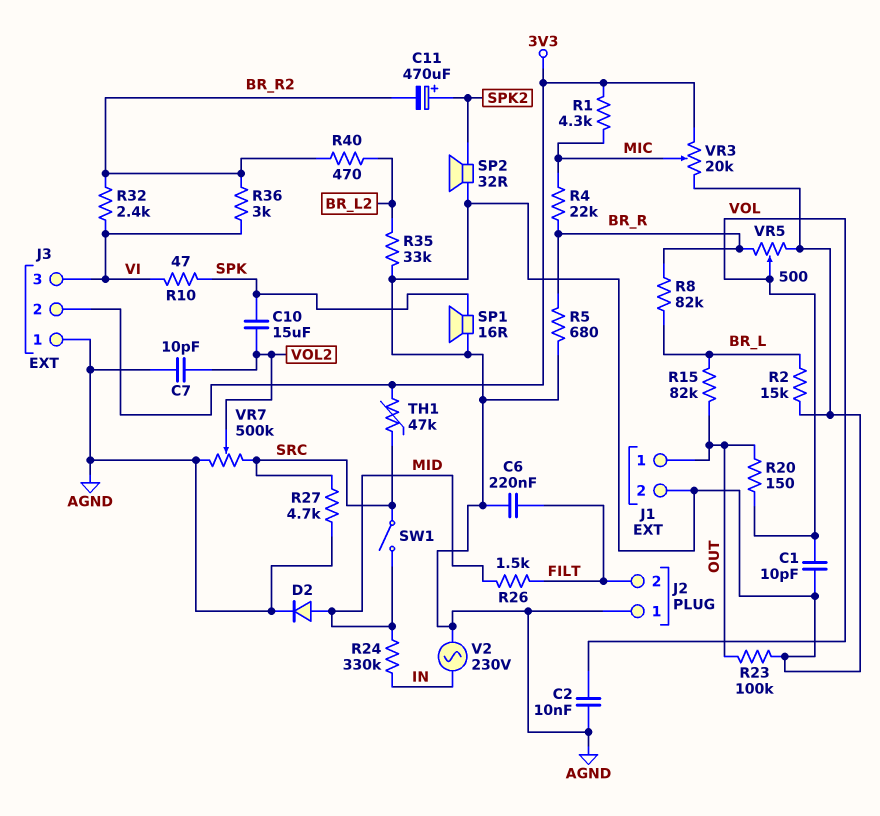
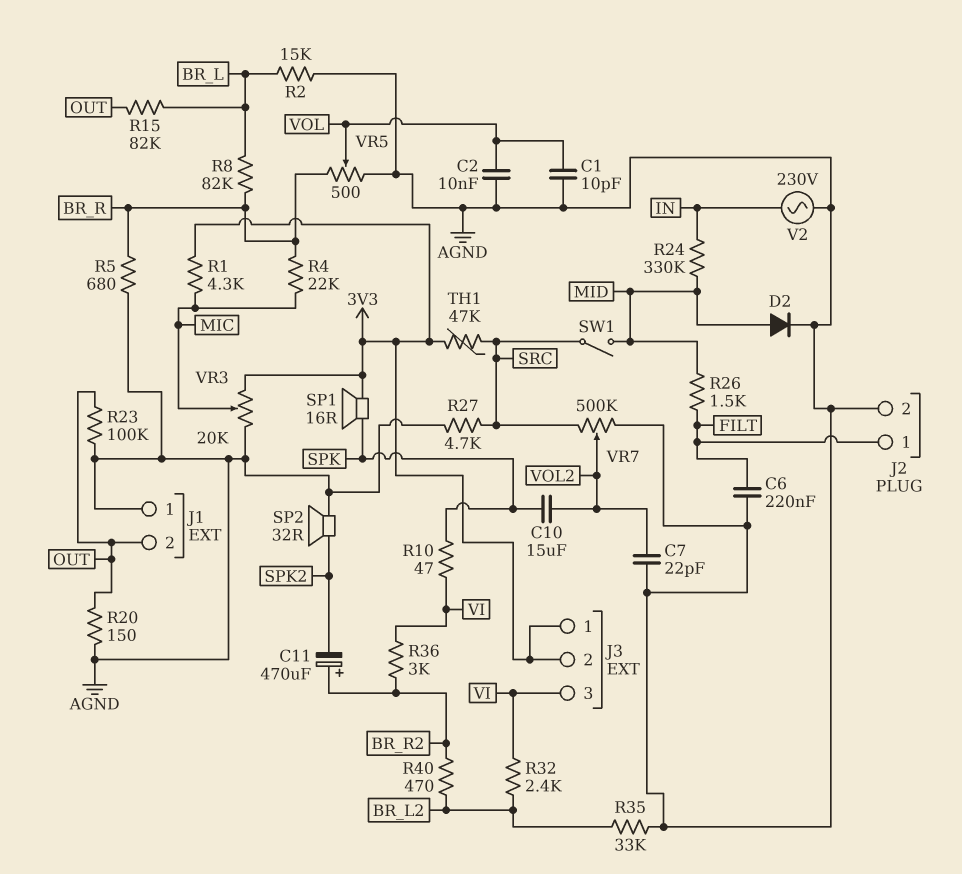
C7: 10pF (AGND, VOL2) -> 22pF (AGND, VOL2)
C11: 470uF (plus SPK2, minus BR_R2) -> 470uF (plus BR_R2, minus SPK2)
J1 pin 1: OUT -> AGND
J1 pin 2: AGND -> OUT
J2 pin 1: AGND -> FILT
J2 pin 2: FILT -> AGND
J3 pin 1: AGND -> 3V3
R20: 150 (OUT, VOL) -> 150 (AGND, OUT)
R32: 2.4k (BR_R2, VI) -> 2.4k (BR_L2, VI)
SP1: speaker 16R (AGND, SPK) -> speaker 16R (3V3, SPK)

